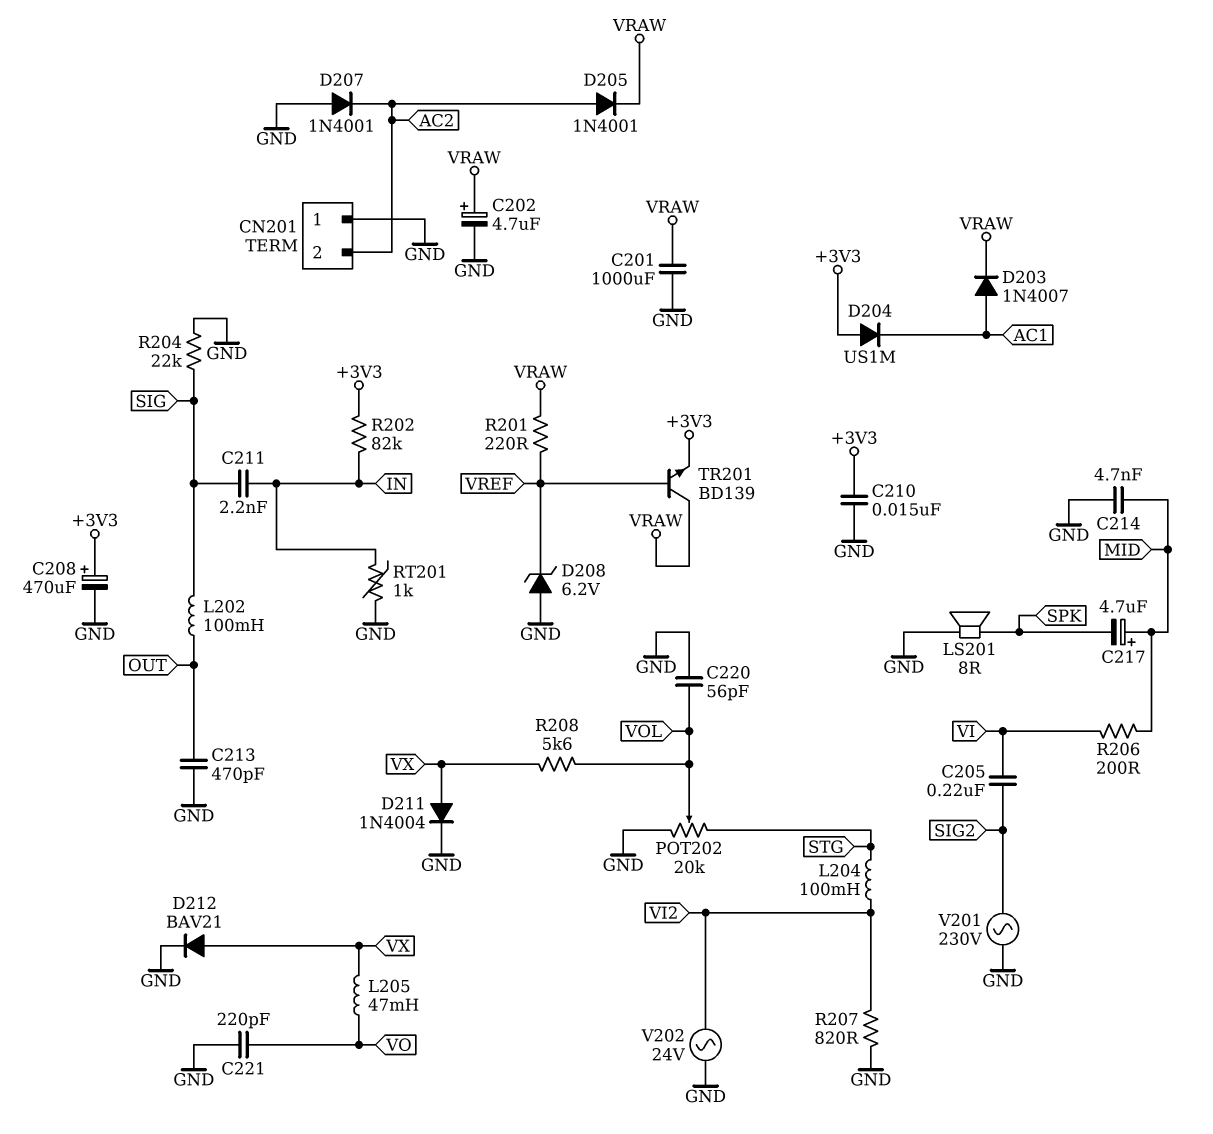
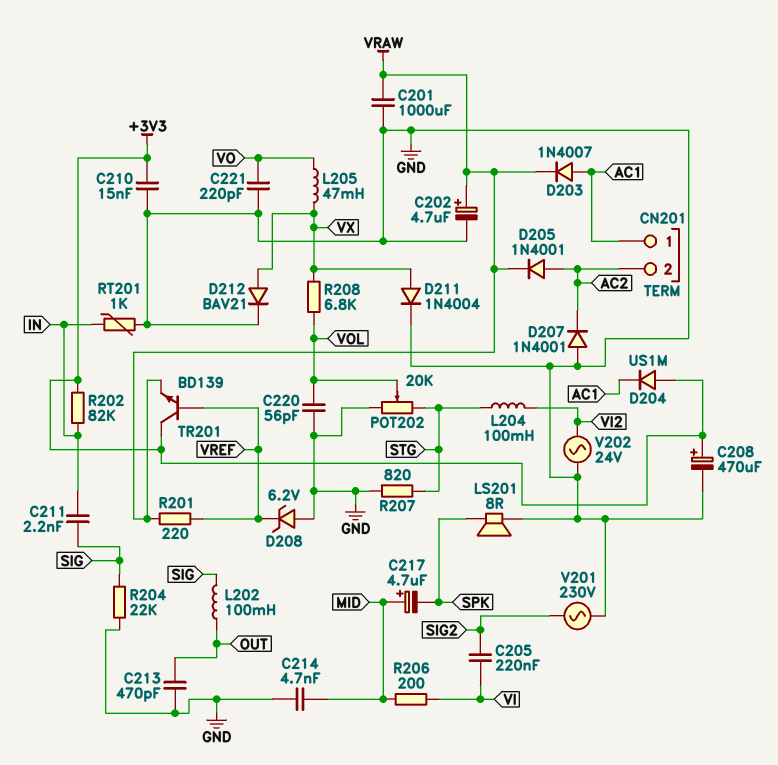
CN201 pin 1: GND -> AC1
R207: 820 (GND, VI2) -> 820 (GND, STG)
R208: 5.6k (VOL, VX) -> 6.8k (VOL, VX)
TR201: NPN BD139 (B VREF, C VRAW, E +3V3) -> NPN BD139 (B VREF, C +3V3, E VRAW)

